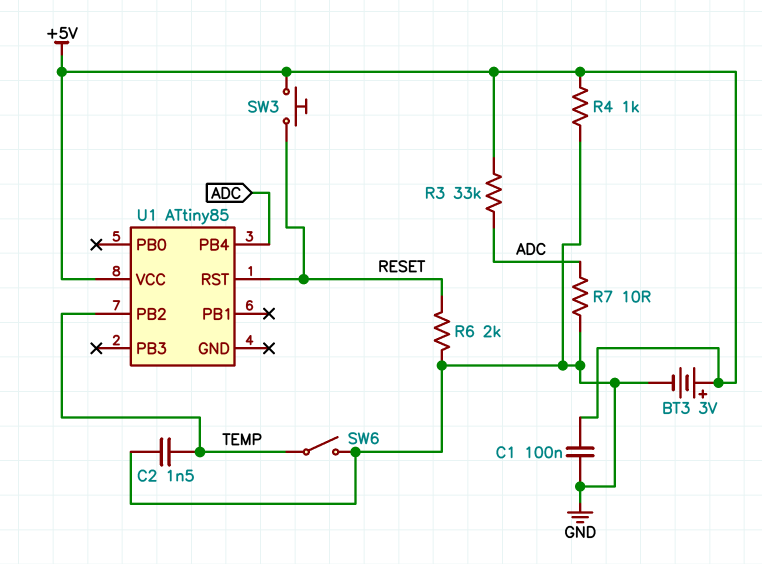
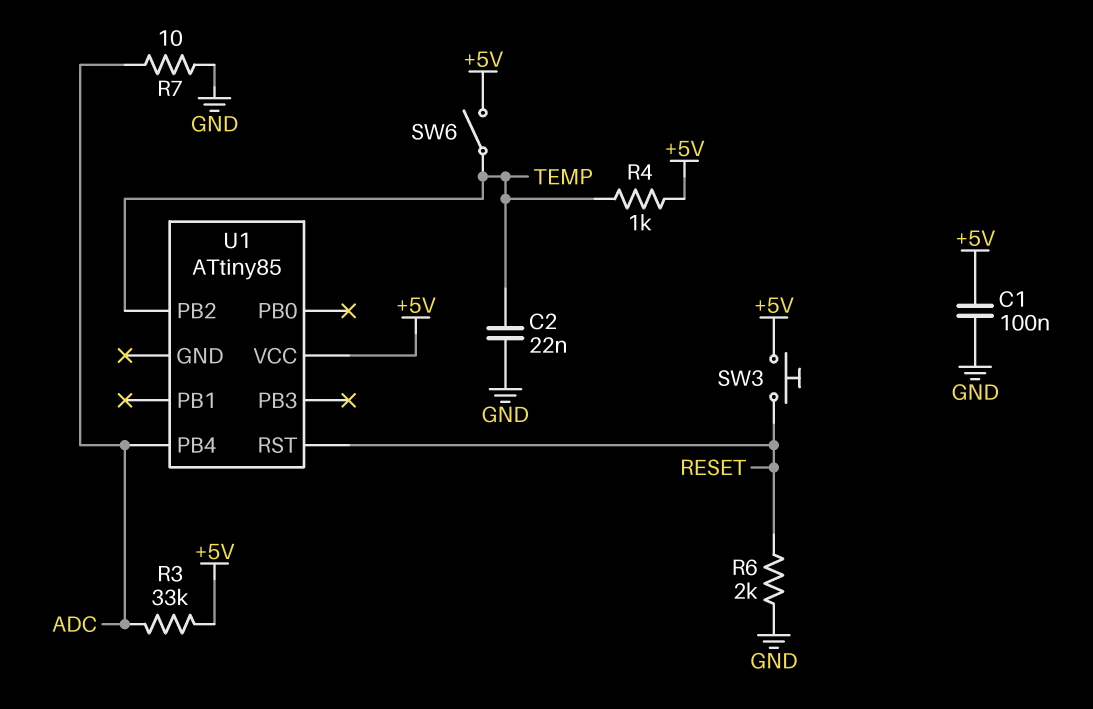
BT3: 3V (plus +5V, minus GND) -> none
C2: 1.5nF (GND, TEMP) -> 22nF (GND, TEMP)
R4: 1k (+5V, GND) -> 1k (+5V, TEMP)
SW6: switch (GND, TEMP) -> switch (+5V, TEMP)

